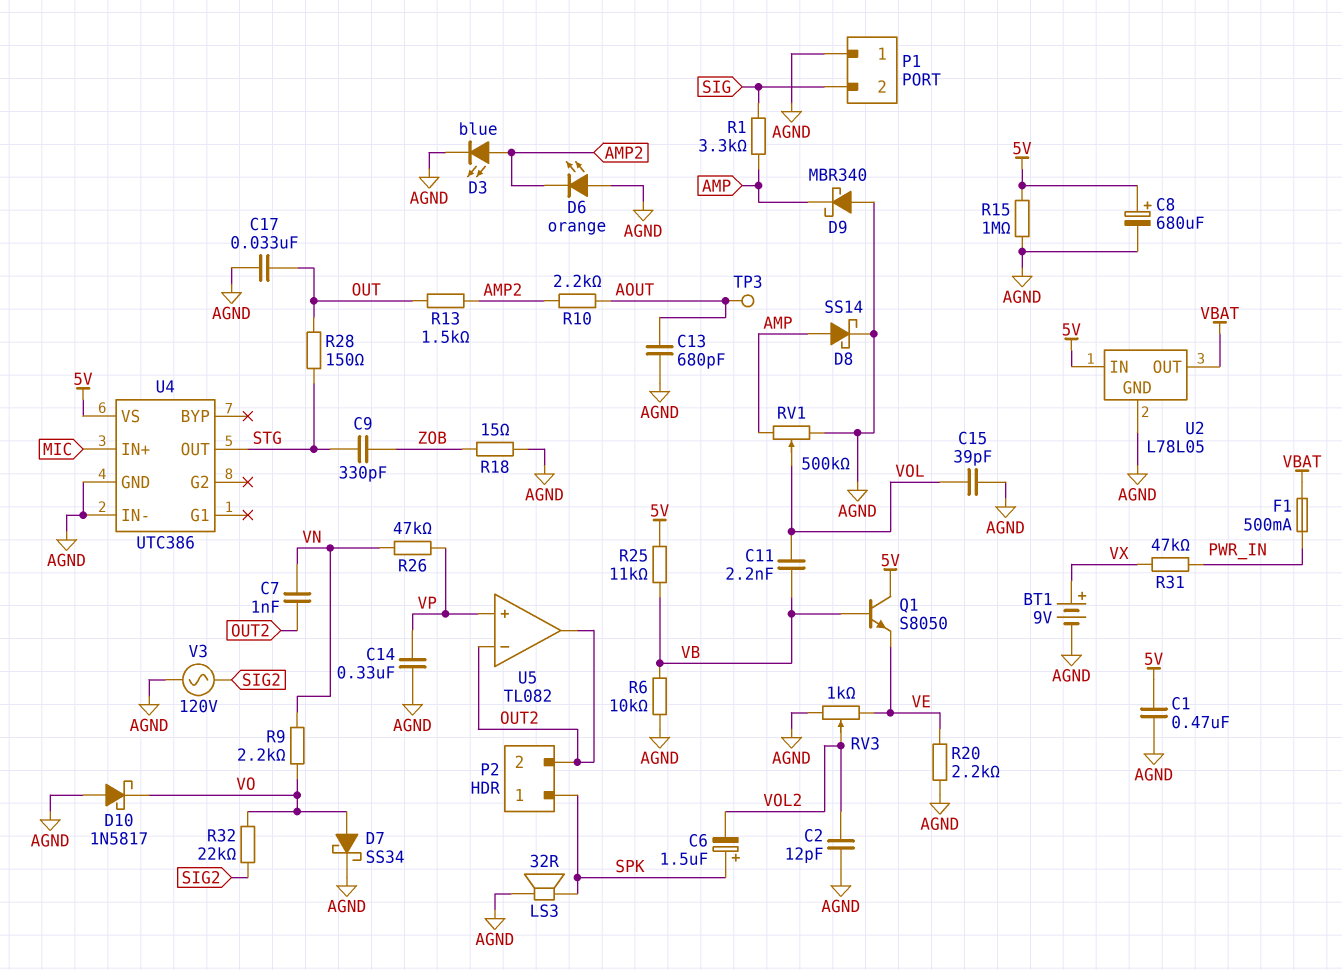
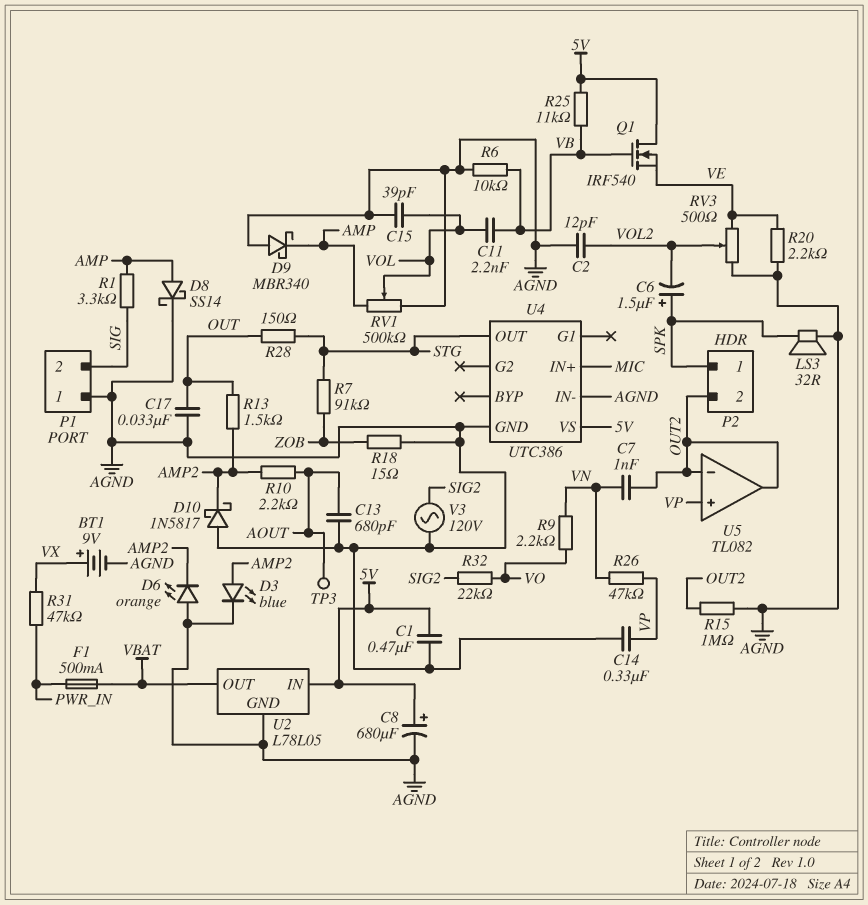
C9: 330pF (STG, ZOB) -> none
D7: schottky SS34 (A VO, K AGND) -> none
D10: schottky 1N5817 (A AGND, K VO) -> schottky 1N5817 (A AGND, K AMP2)
Q1: NPN S8050 (B VB, C 5V, E VE) -> NMOS IRF540 (G VB, D 5V, S VE)
R7: none -> 91k (STG, ZOB)
R15: 1M (5V, AGND) -> 1M (AGND, OUT2)
RV3: 1k (AGND, VE, wiper VOL2) -> 500 (AGND, VE, wiper VOL2)

